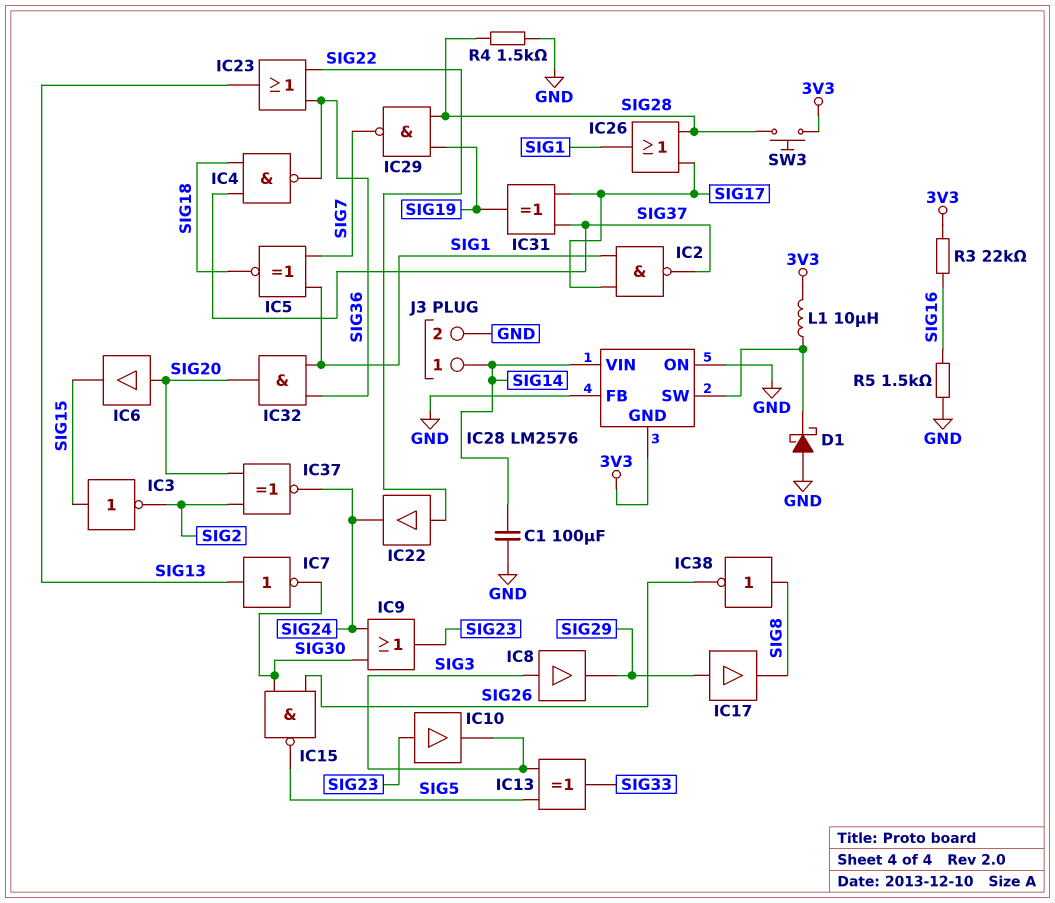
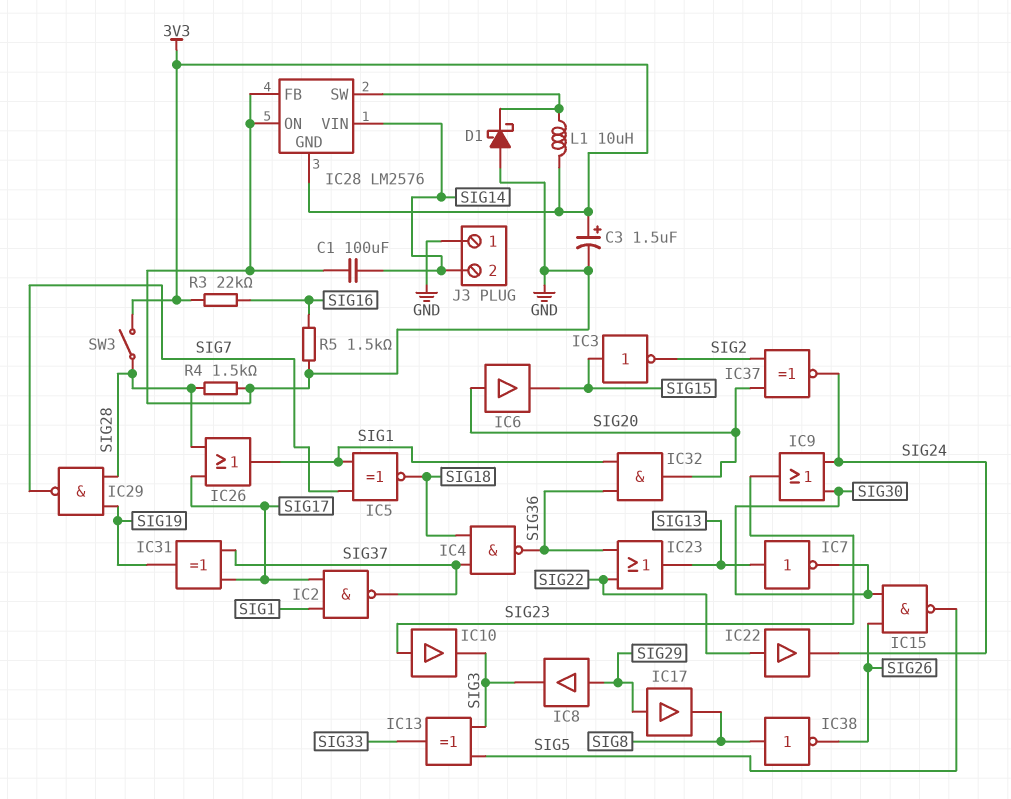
C3: none -> 1.5uF (plus 3V3, minus GND)
IC8: buffer (in SIG3, out SIG29) -> buffer (in SIG29, out SIG3)
J3 pin 1: SIG14 -> GND
J3 pin 2: GND -> SIG14
SW3: button (3V3, SIG28) -> switch (3V3, SIG28)

